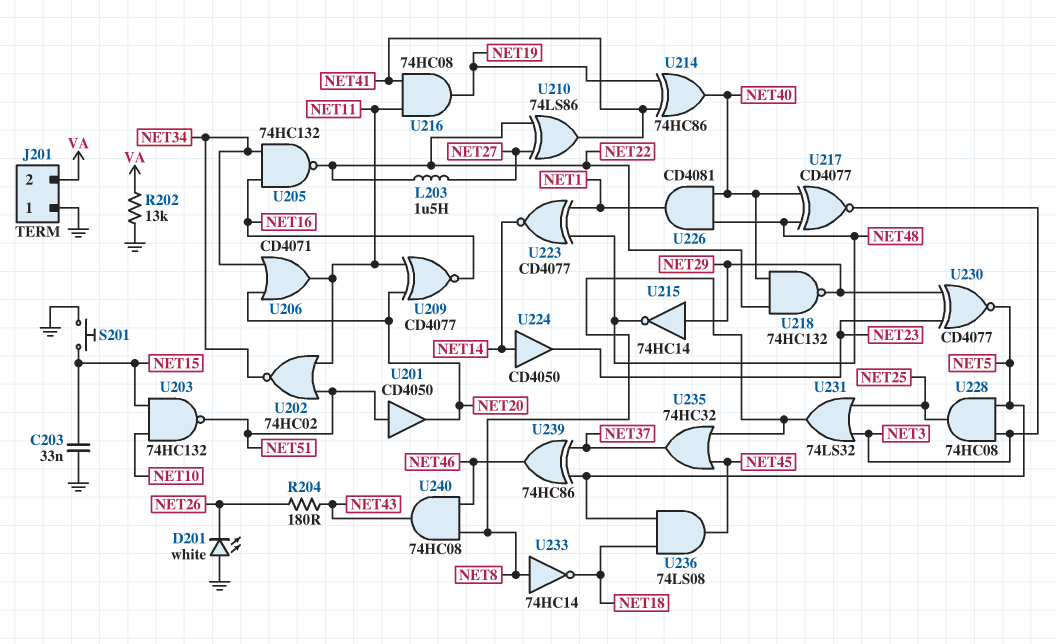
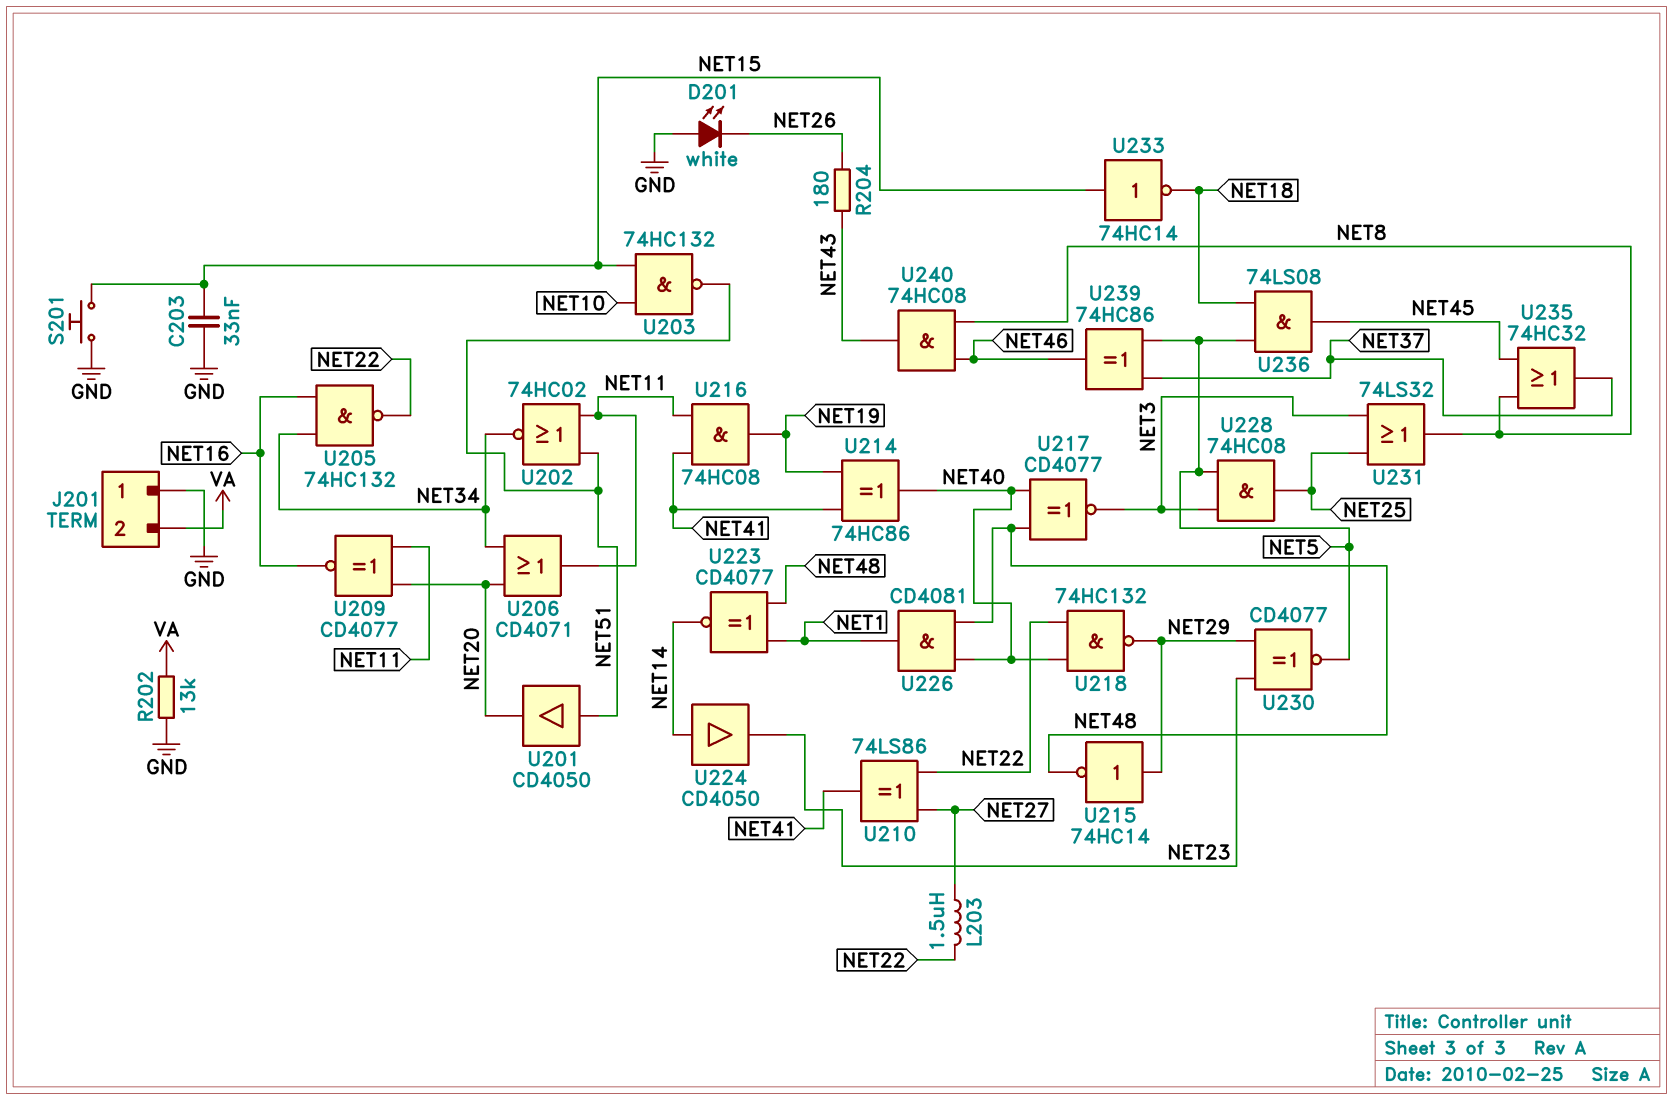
U233: NOT 74HC14 (in NET8, out NET18) -> NOT 74HC14 (in NET15, out NET18)

